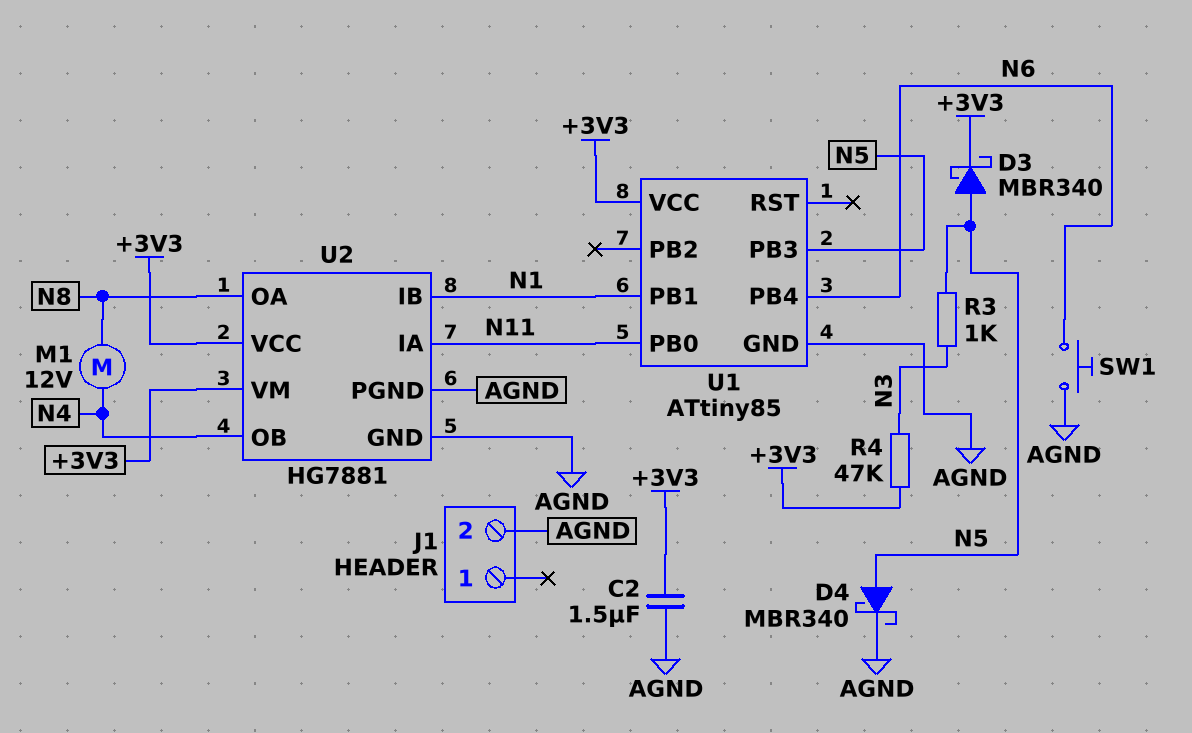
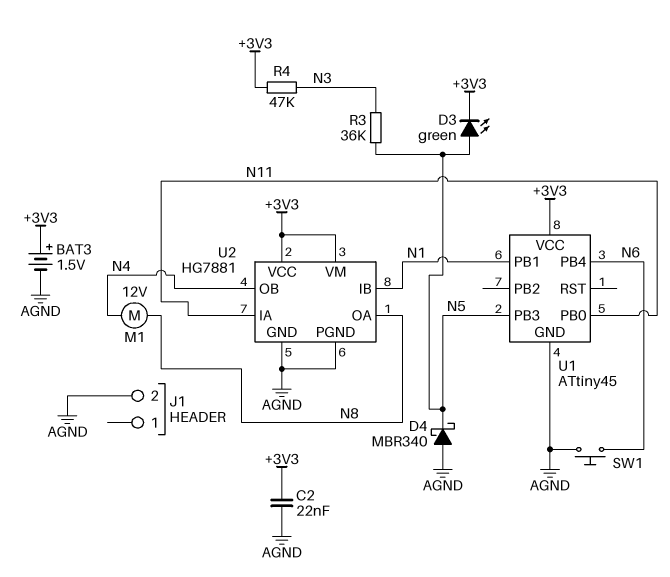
BAT3: none -> 1.5V (plus +3V3, minus AGND)
C2: 1.5uF (+3V3, AGND) -> 22nF (+3V3, AGND)
D3: schottky MBR340 (A N5, K +3V3) -> LED green (A N5, K +3V3)
D4: schottky MBR340 (A N5, K AGND) -> schottky MBR340 (A AGND, K N5)
R3: 1k (N3, N5) -> 36k (N3, N5)
U1: ATtiny85 -> ATtiny45

